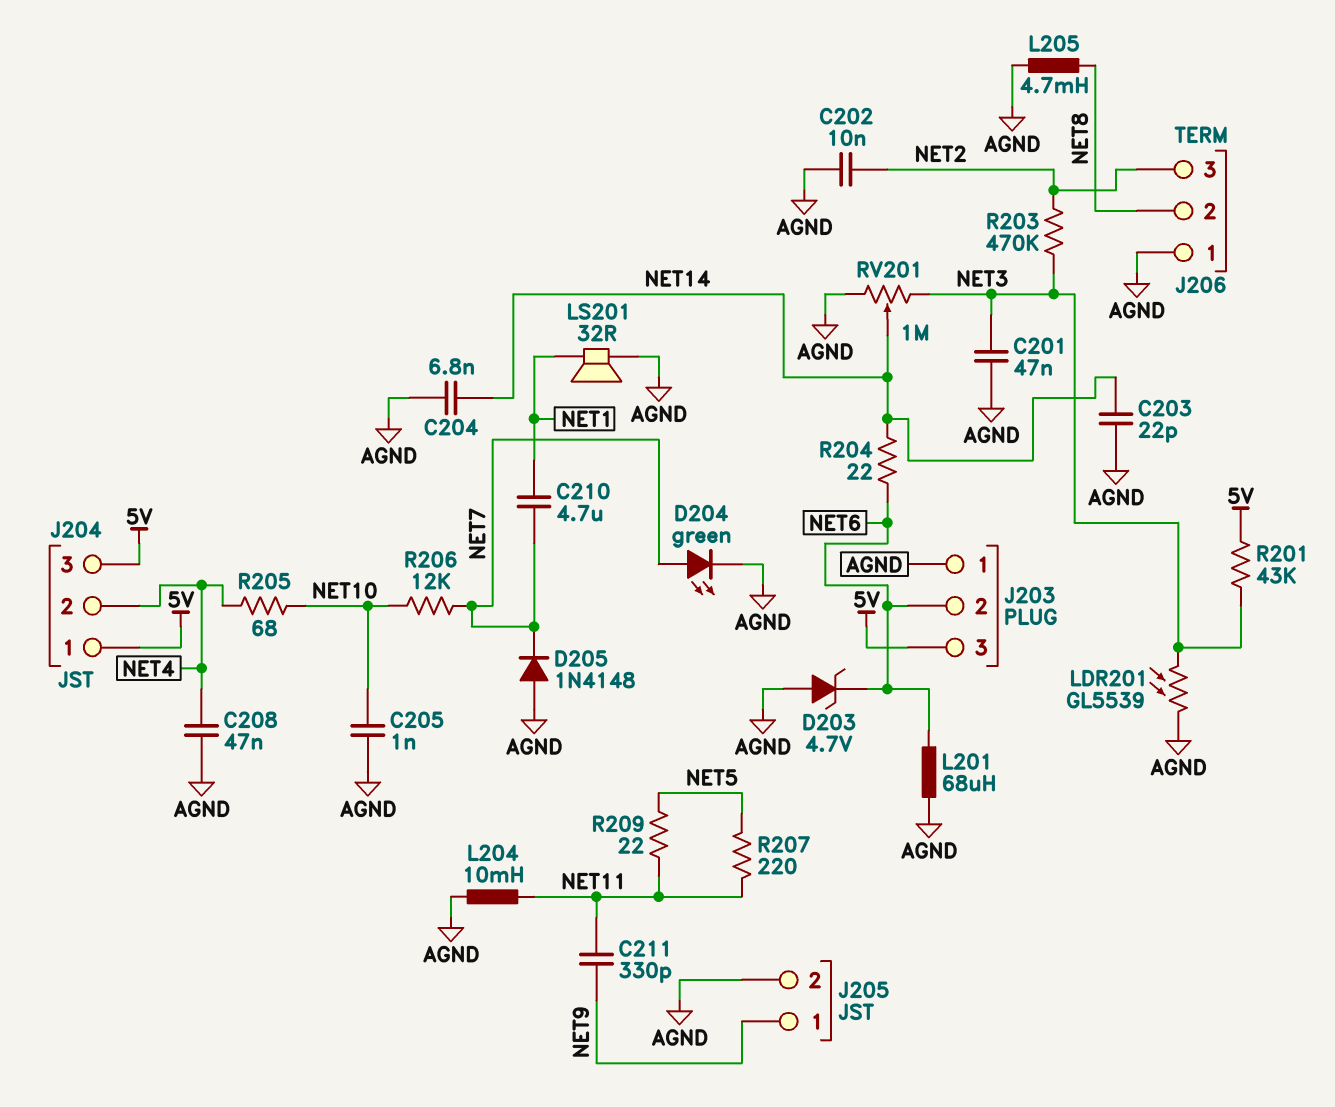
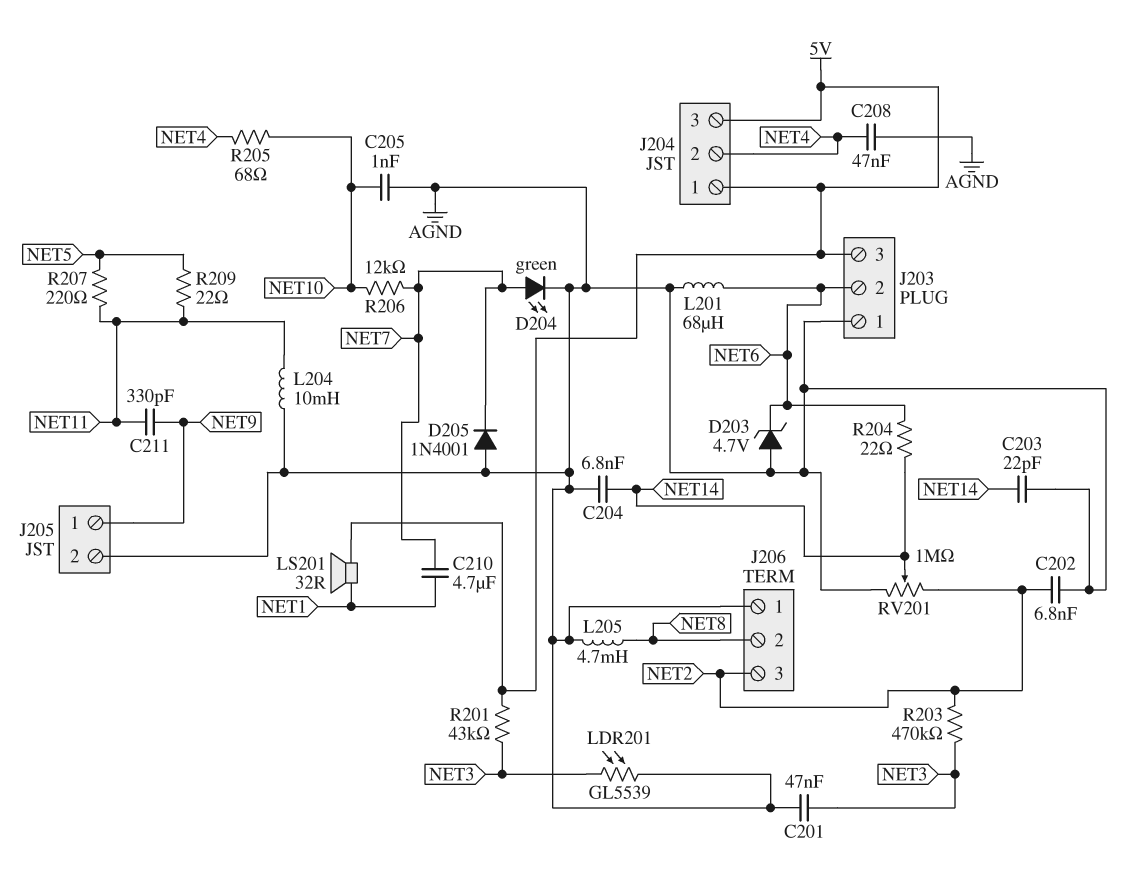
C202: 10nF (AGND, NET2) -> 6.8nF (AGND, NET2)
D205: diode 1N4148 (A AGND, K NET7) -> diode 1N4001 (A AGND, K NET7)
LS201: speaker 32R (AGND, NET1) -> speaker 32R (5V, NET1)
RV201: 1M (AGND, NET3, wiper NET14) -> 1M (AGND, NET2, wiper NET14)

